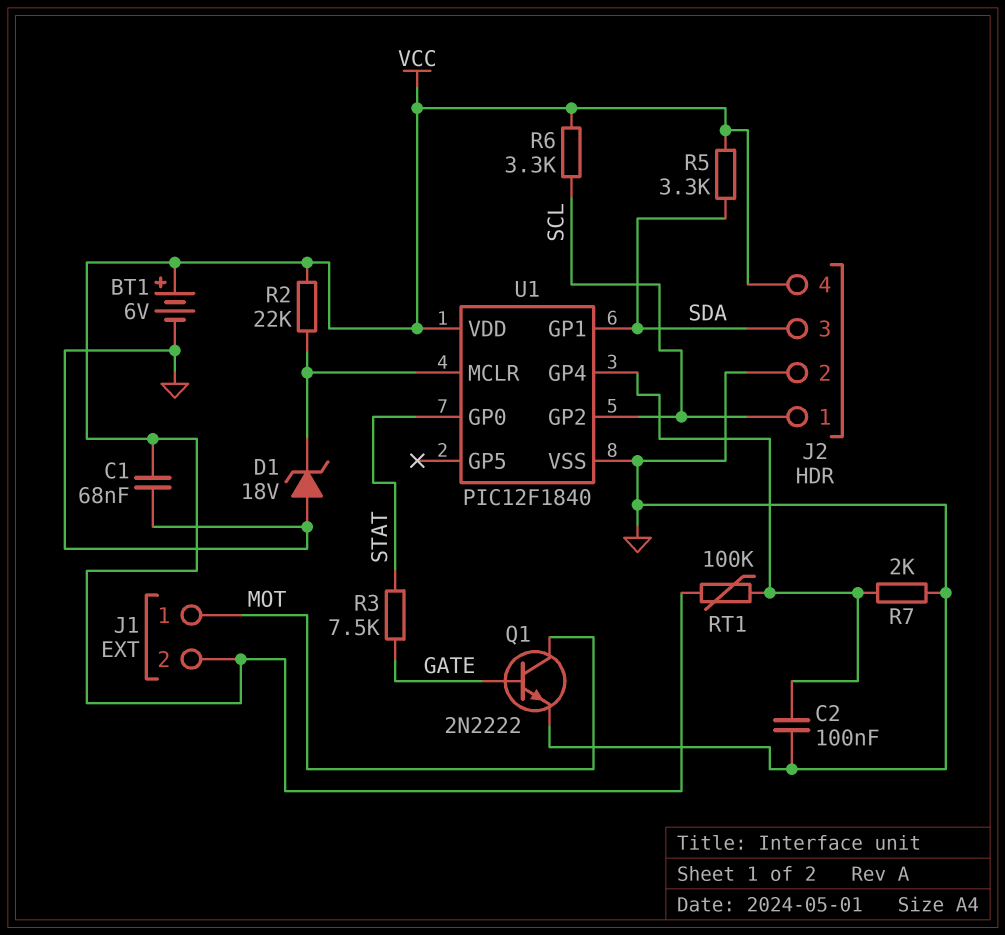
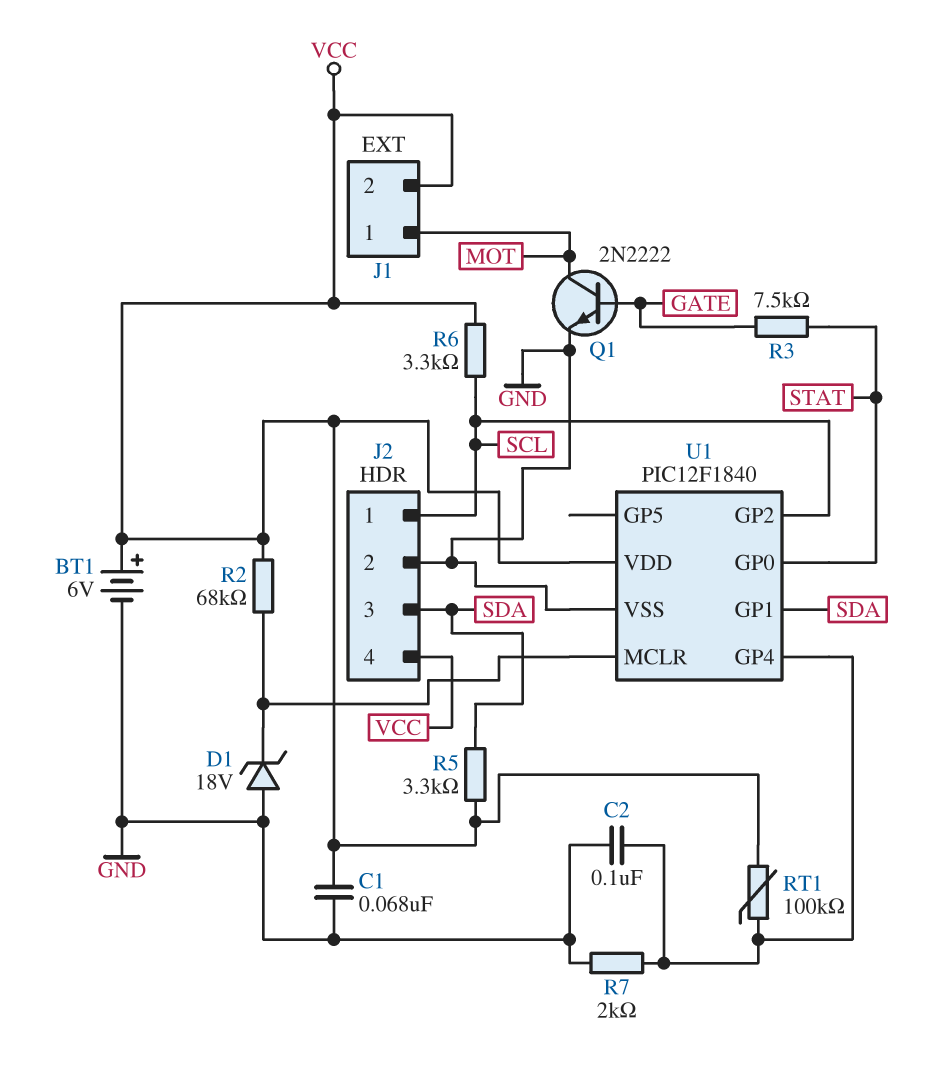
R2: 22k (U1/MCLR, VCC) -> 68k (U1/MCLR, VCC)

